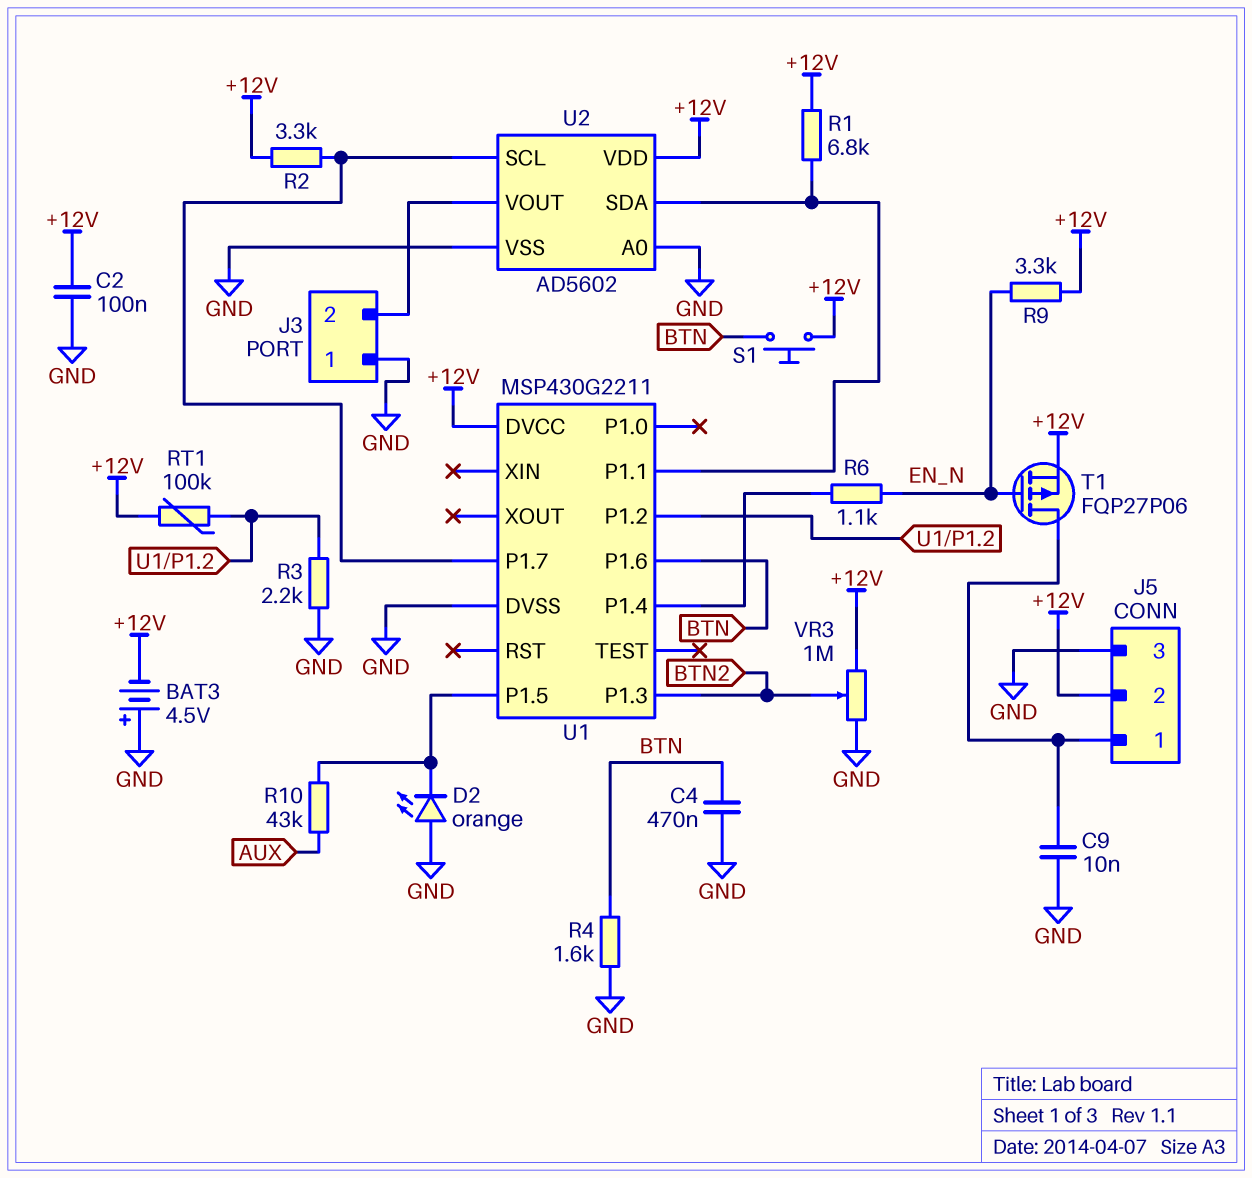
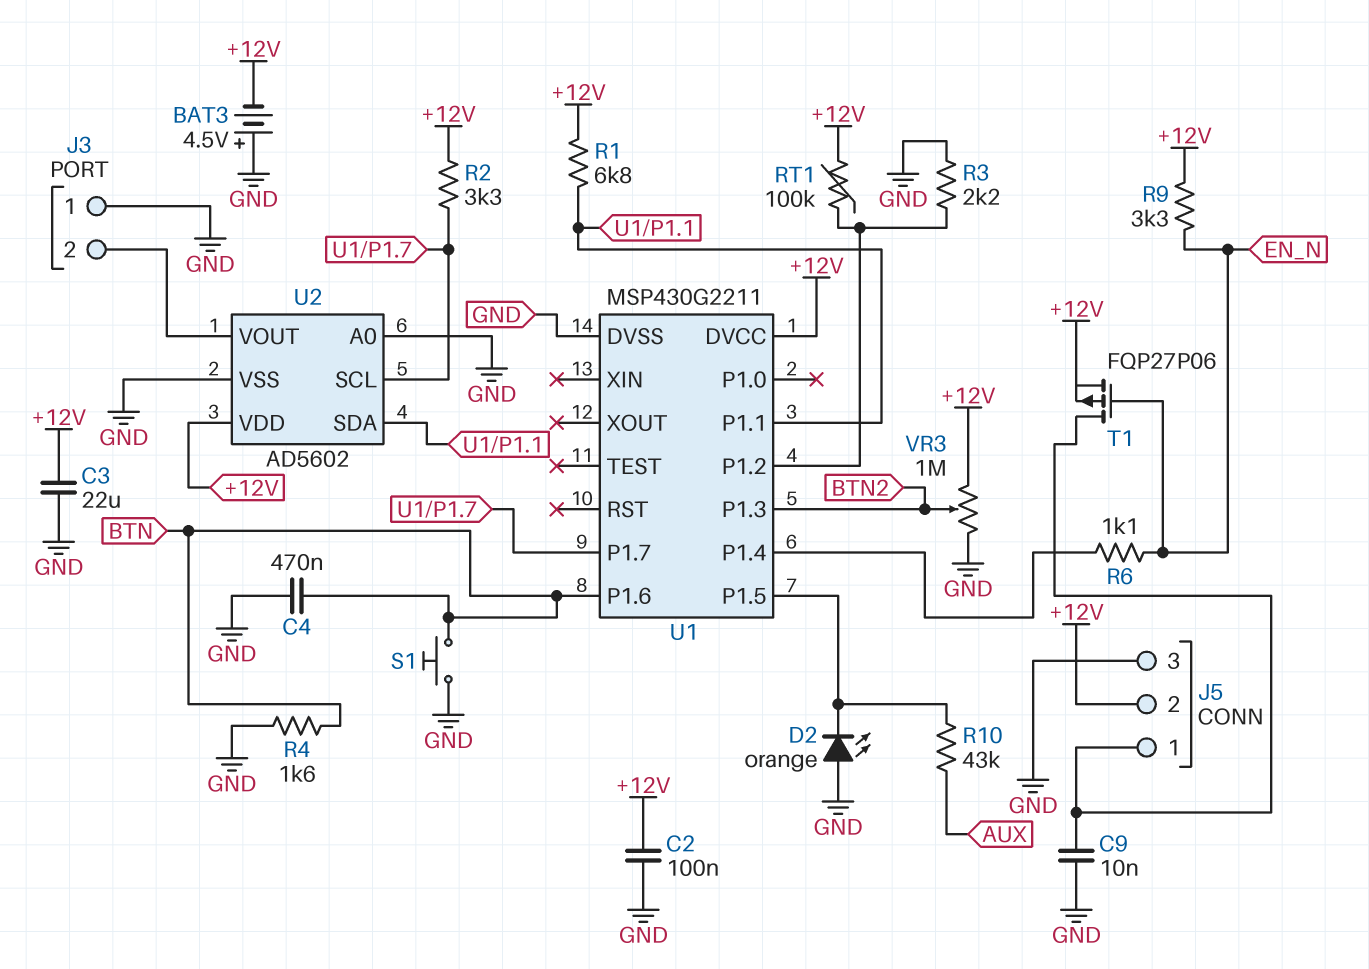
C3: none -> 22uF (+12V, GND)
S1: button (+12V, BTN) -> button (BTN, GND)

